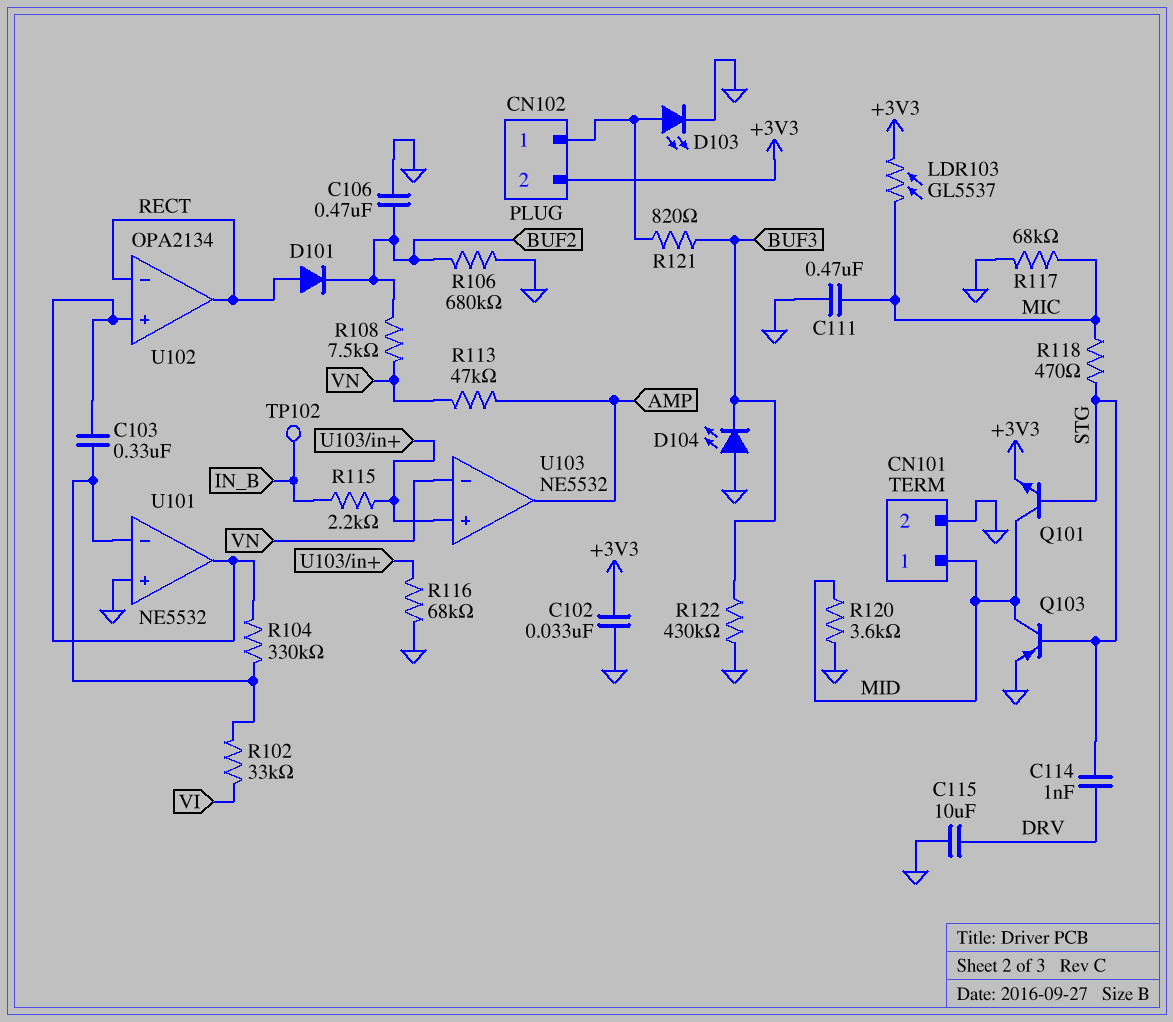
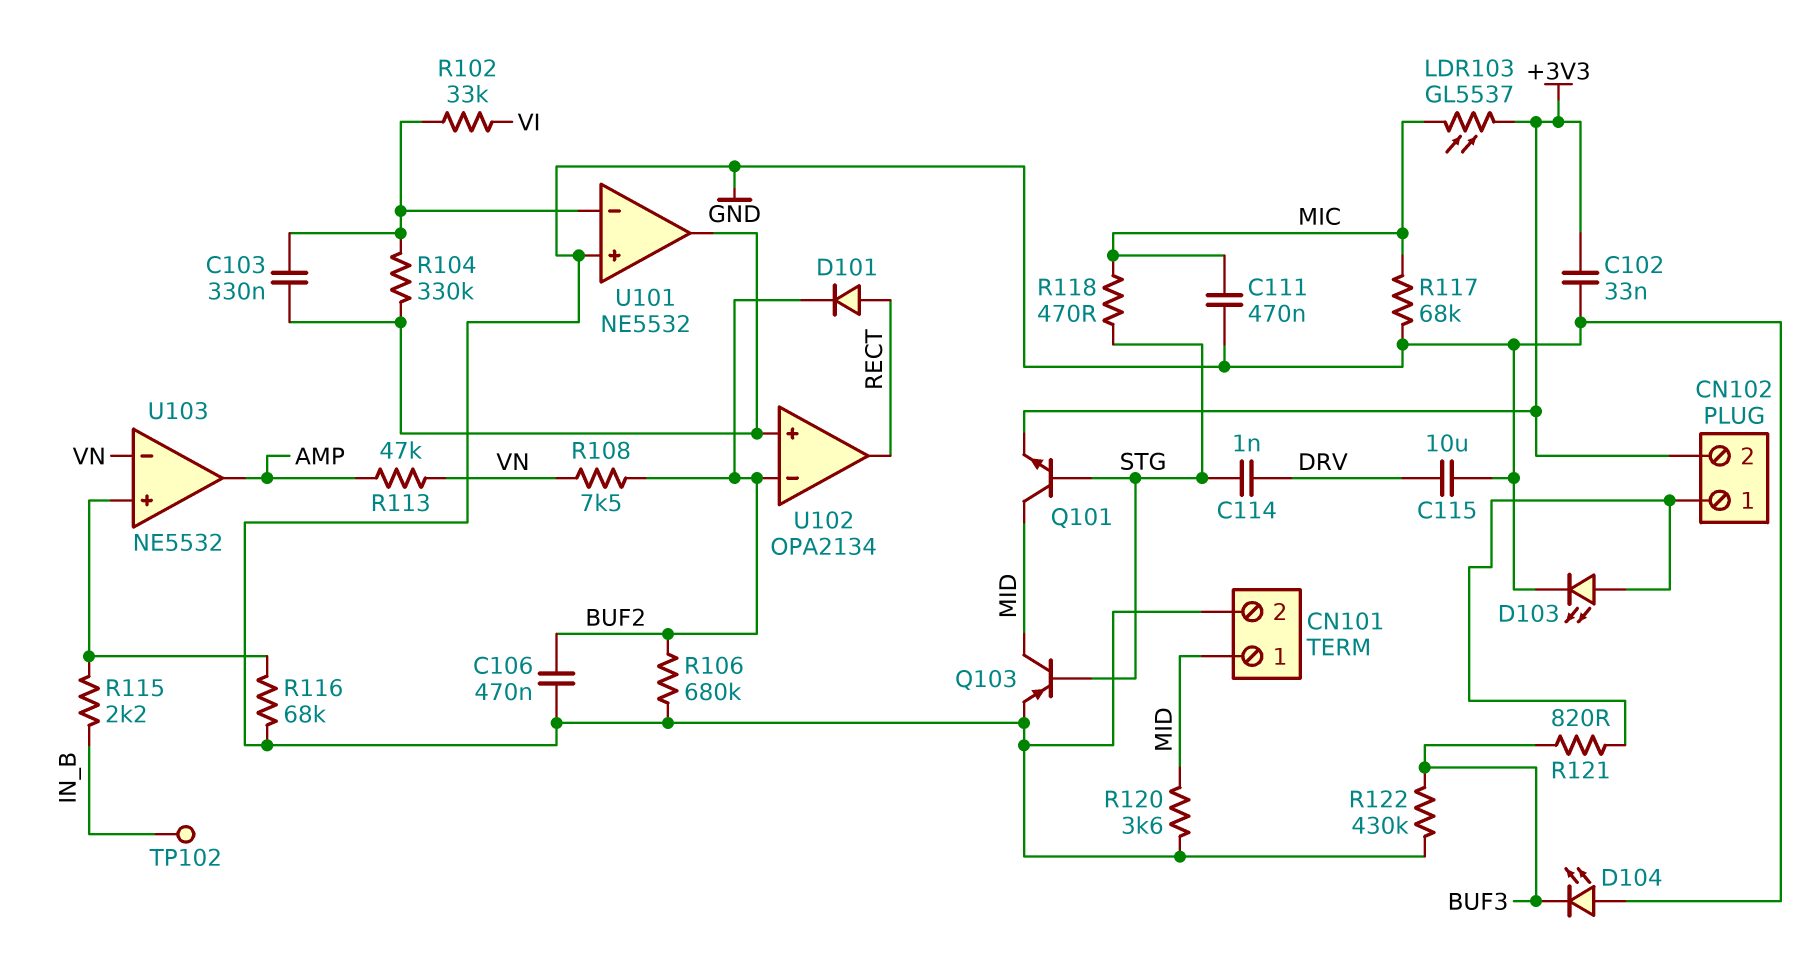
U102 pin in-: RECT -> BUF2

